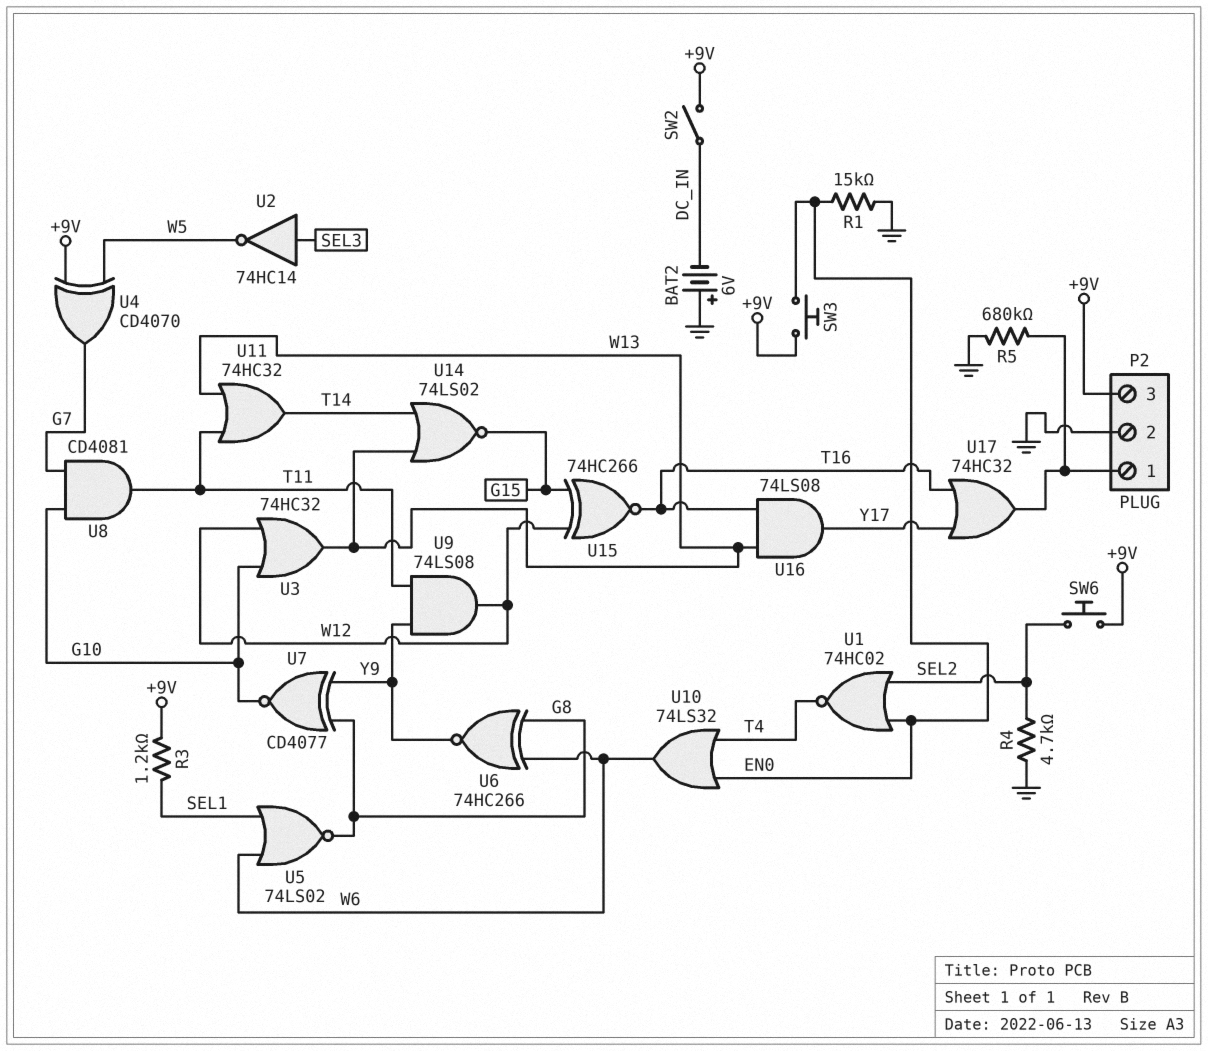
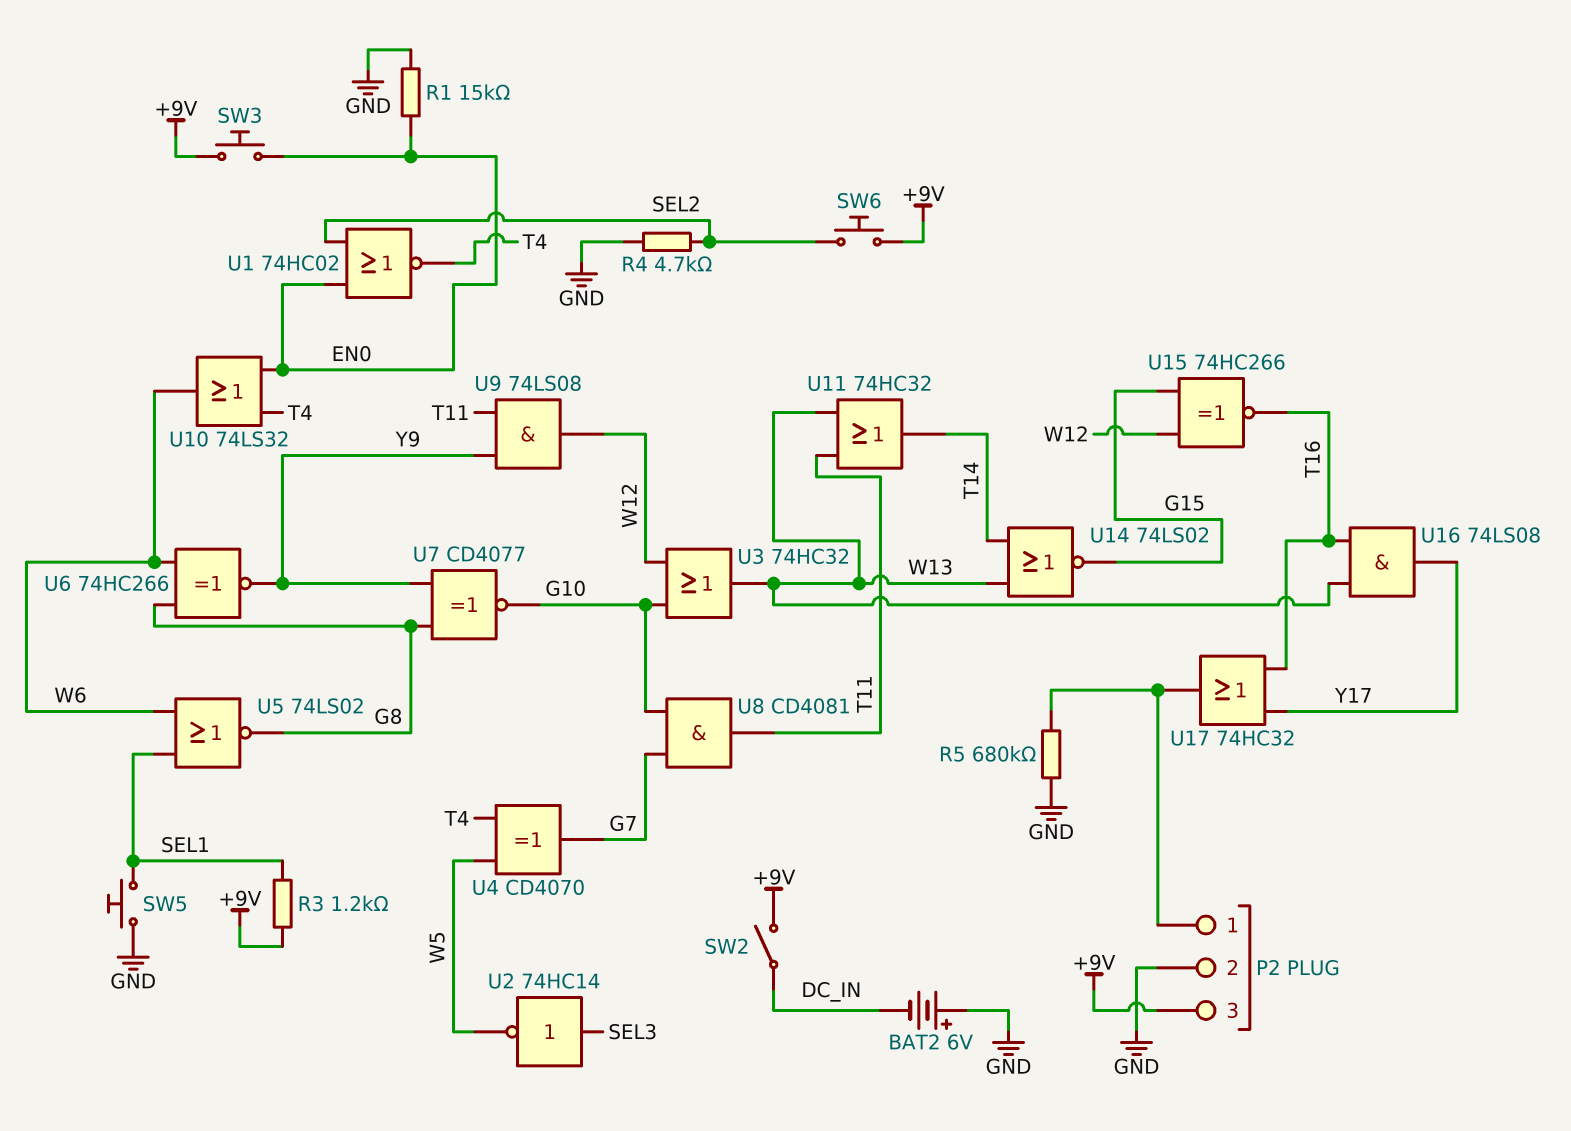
SW5: none -> button (GND, SEL1)
U4: XOR CD4070 (in +9V, in W5, out G7) -> XOR CD4070 (in T4, in W5, out G7)

